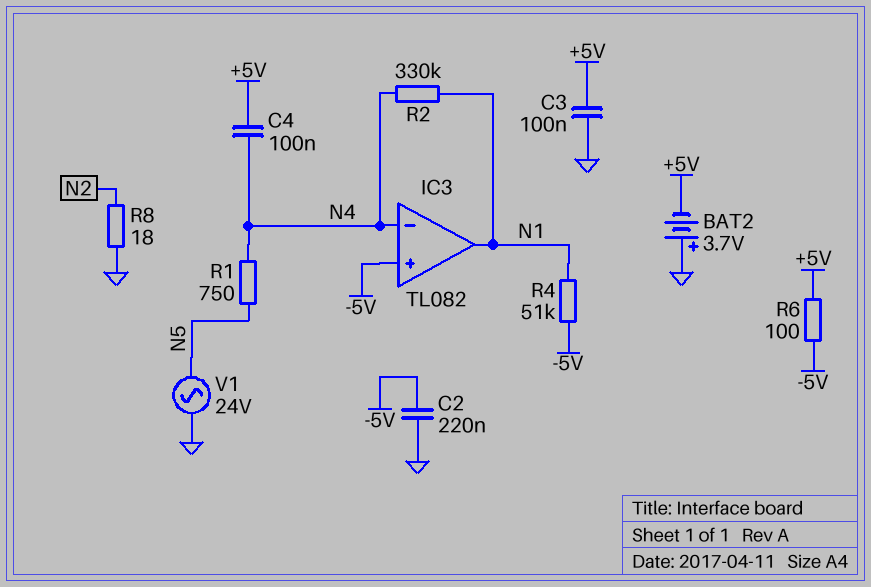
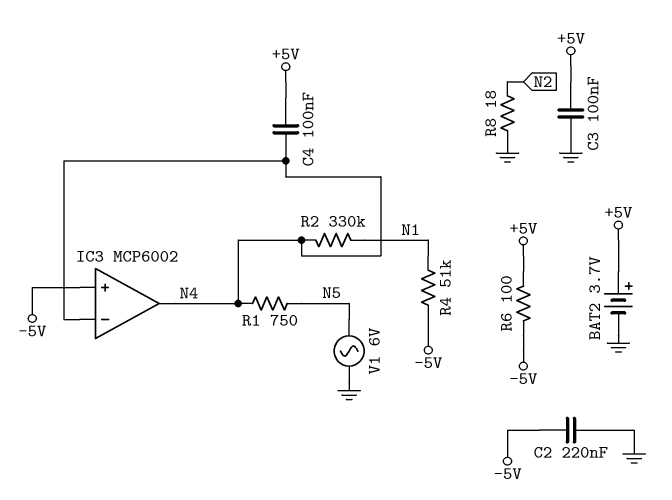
BAT2: 3.7V (plus GND, minus +5V) -> 3.7V (plus +5V, minus GND)
IC3: TL082 -> MCP6002
IC3 pin out: N1 -> N4
V1: AC 24V (GND, N5) -> AC 6V (GND, N5)

